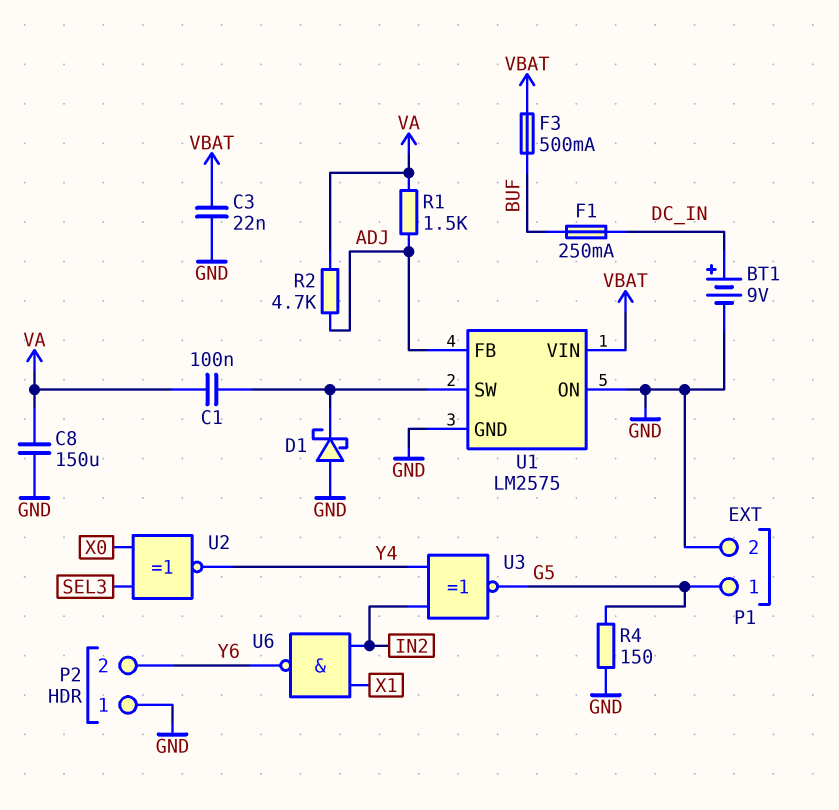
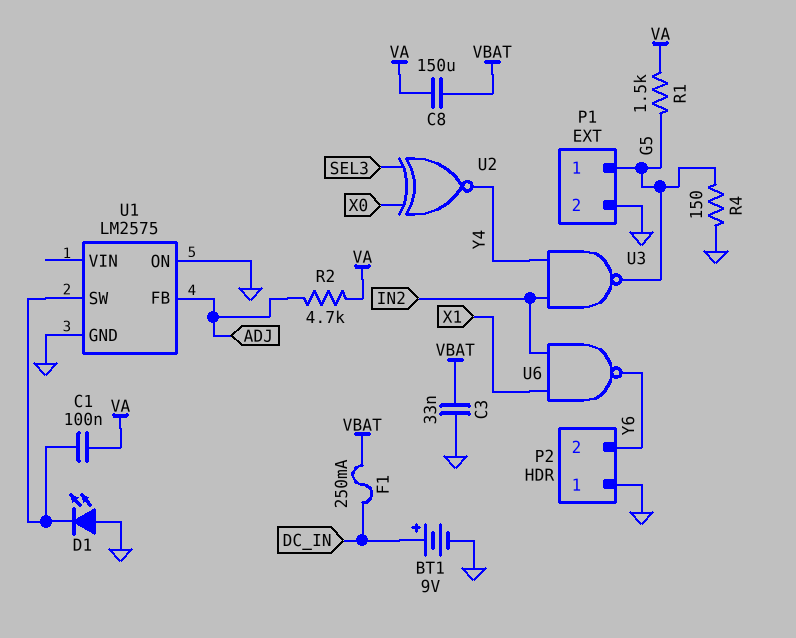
C3: 22nF (GND, VBAT) -> 33nF (GND, VBAT)
C8: 150uF (GND, VA) -> 150uF (VA, VBAT)
D1: schottky (A GND, K U1/SW) -> LED (A GND, K U1/SW)
F1: 250mA (BUF, DC_IN) -> 250mA (DC_IN, VBAT)
F3: 500mA (BUF, VBAT) -> none
R1: 1.5k (ADJ, VA) -> 1.5k (G5, VA)
U1 pin VIN: VBAT -> none
U3: XNOR (in IN2, in Y4, out G5) -> NAND (in IN2, in Y4, out G5)

